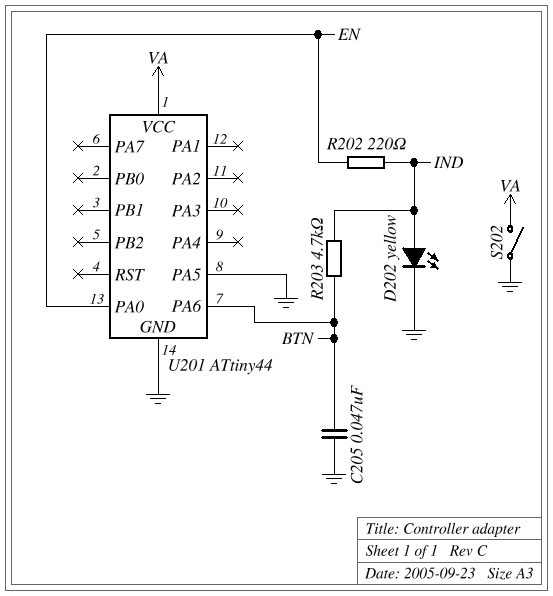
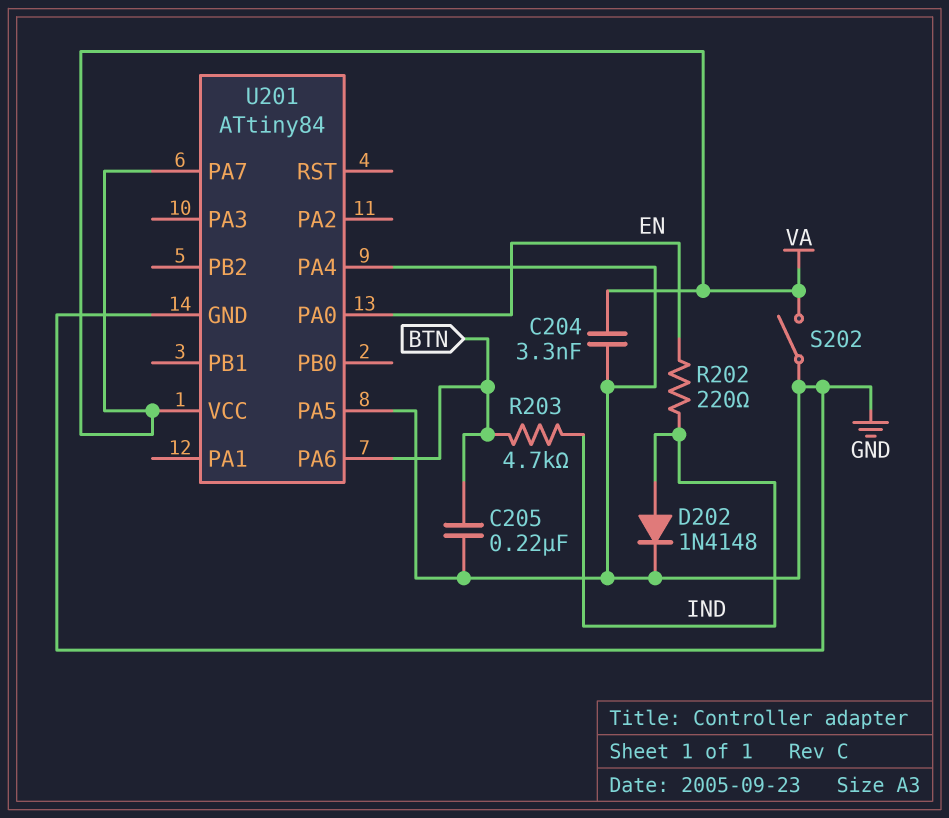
C204: none -> 3.3nF (GND, VA)
C205: 47nF (BTN, GND) -> 220nF (BTN, GND)
D202: LED yellow (A IND, K GND) -> diode 1N4148 (A IND, K GND)
U201: ATtiny44 -> ATtiny84
U201 pin PA4: none -> GND
U201 pin PA7: none -> VA

